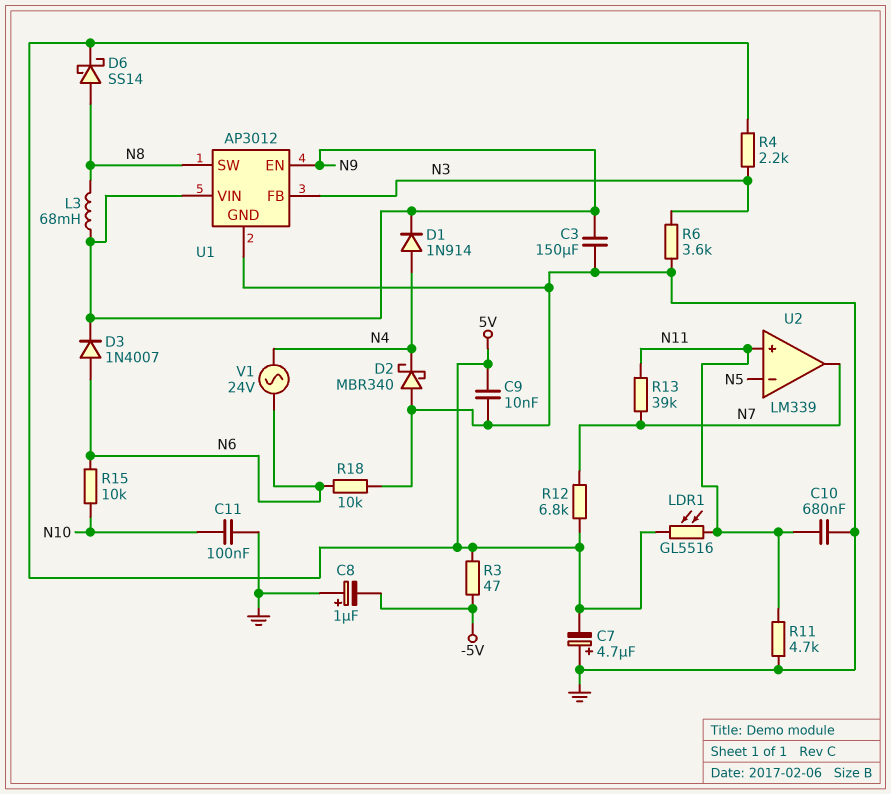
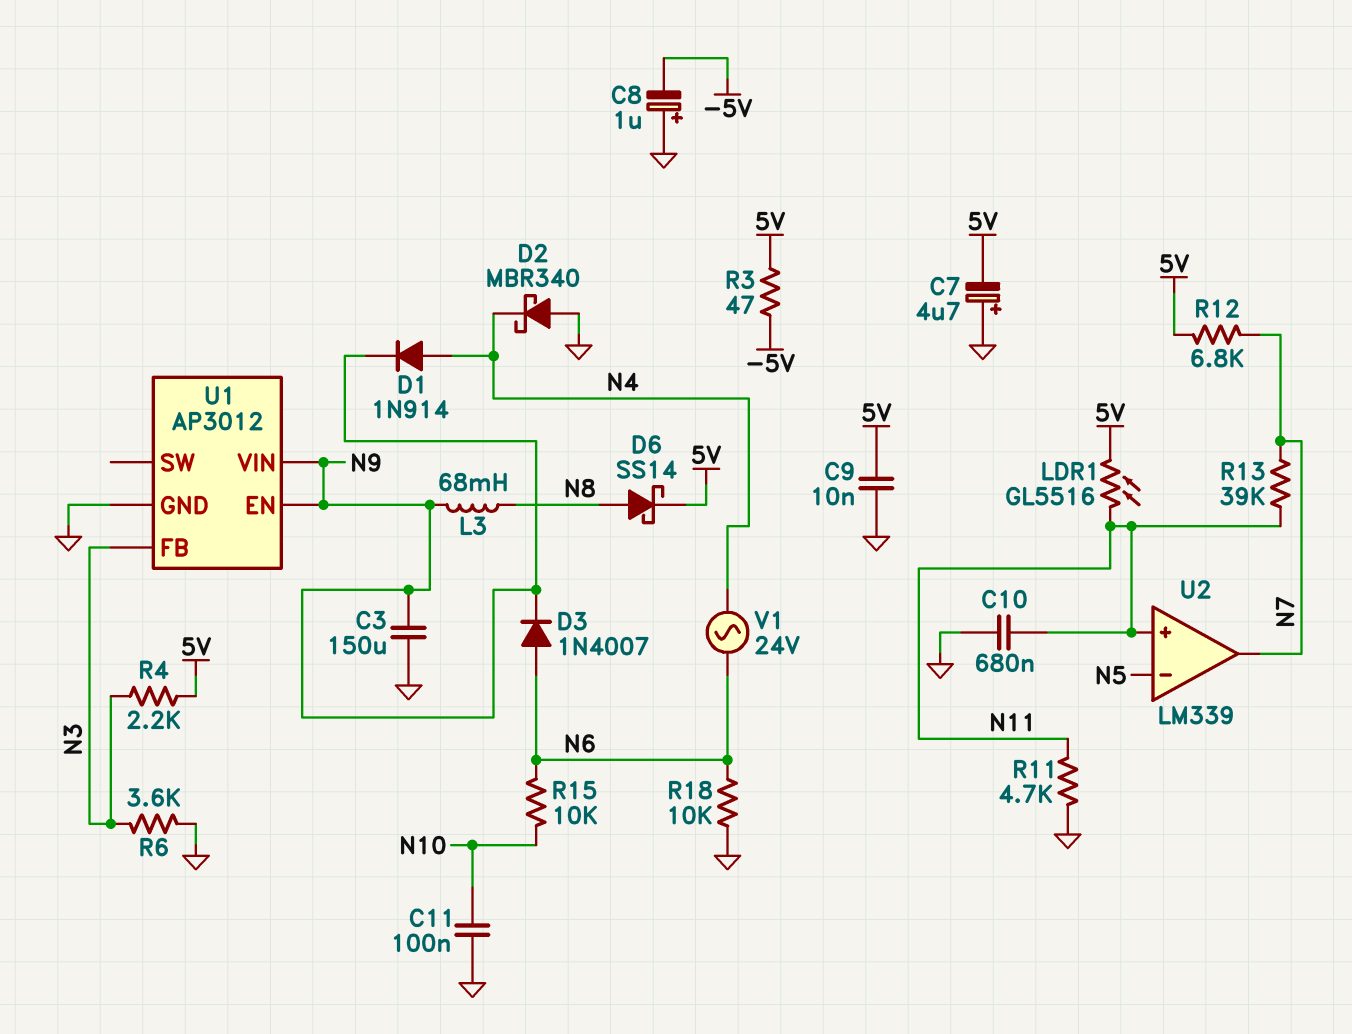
U1 pin SW: N8 -> none

